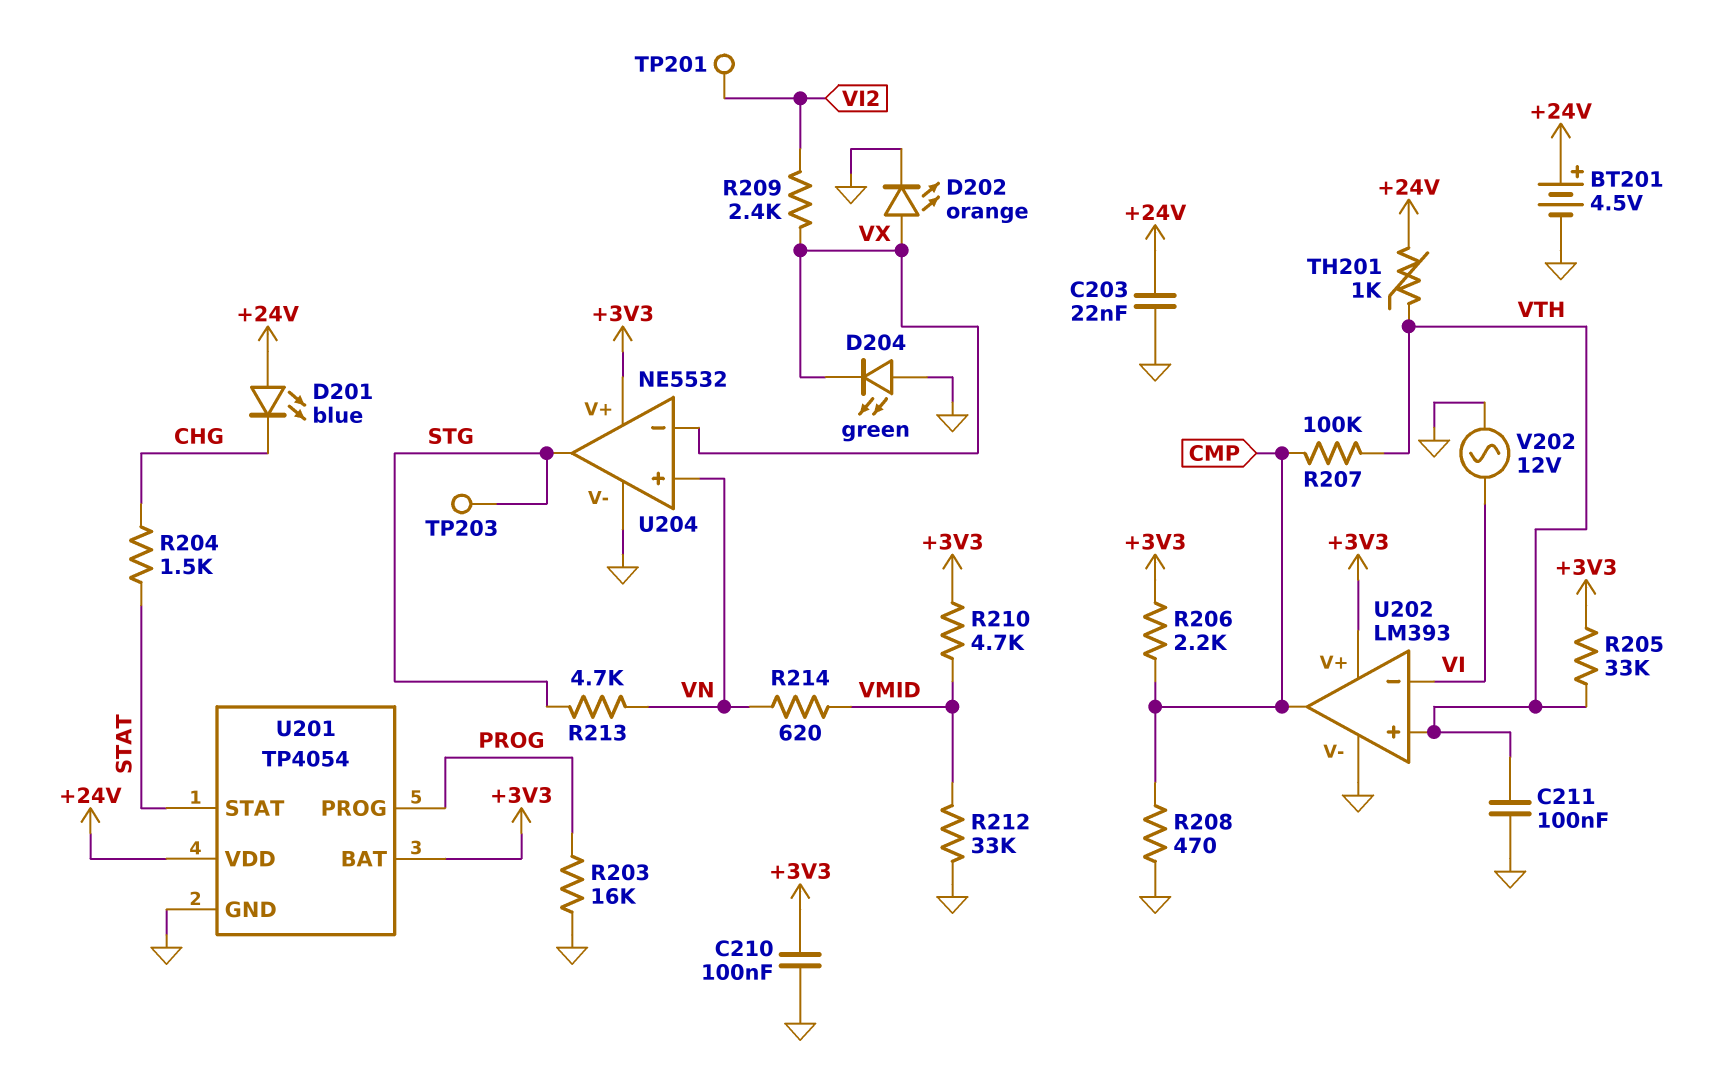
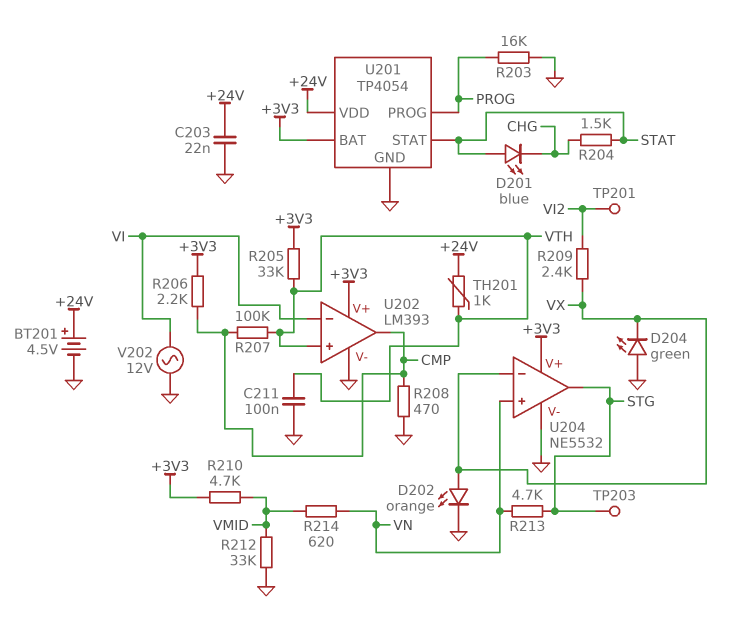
C210: 100nF (+3V3, GND) -> none
D201: LED blue (A +24V, K CHG) -> LED blue (A STAT, K CHG)

